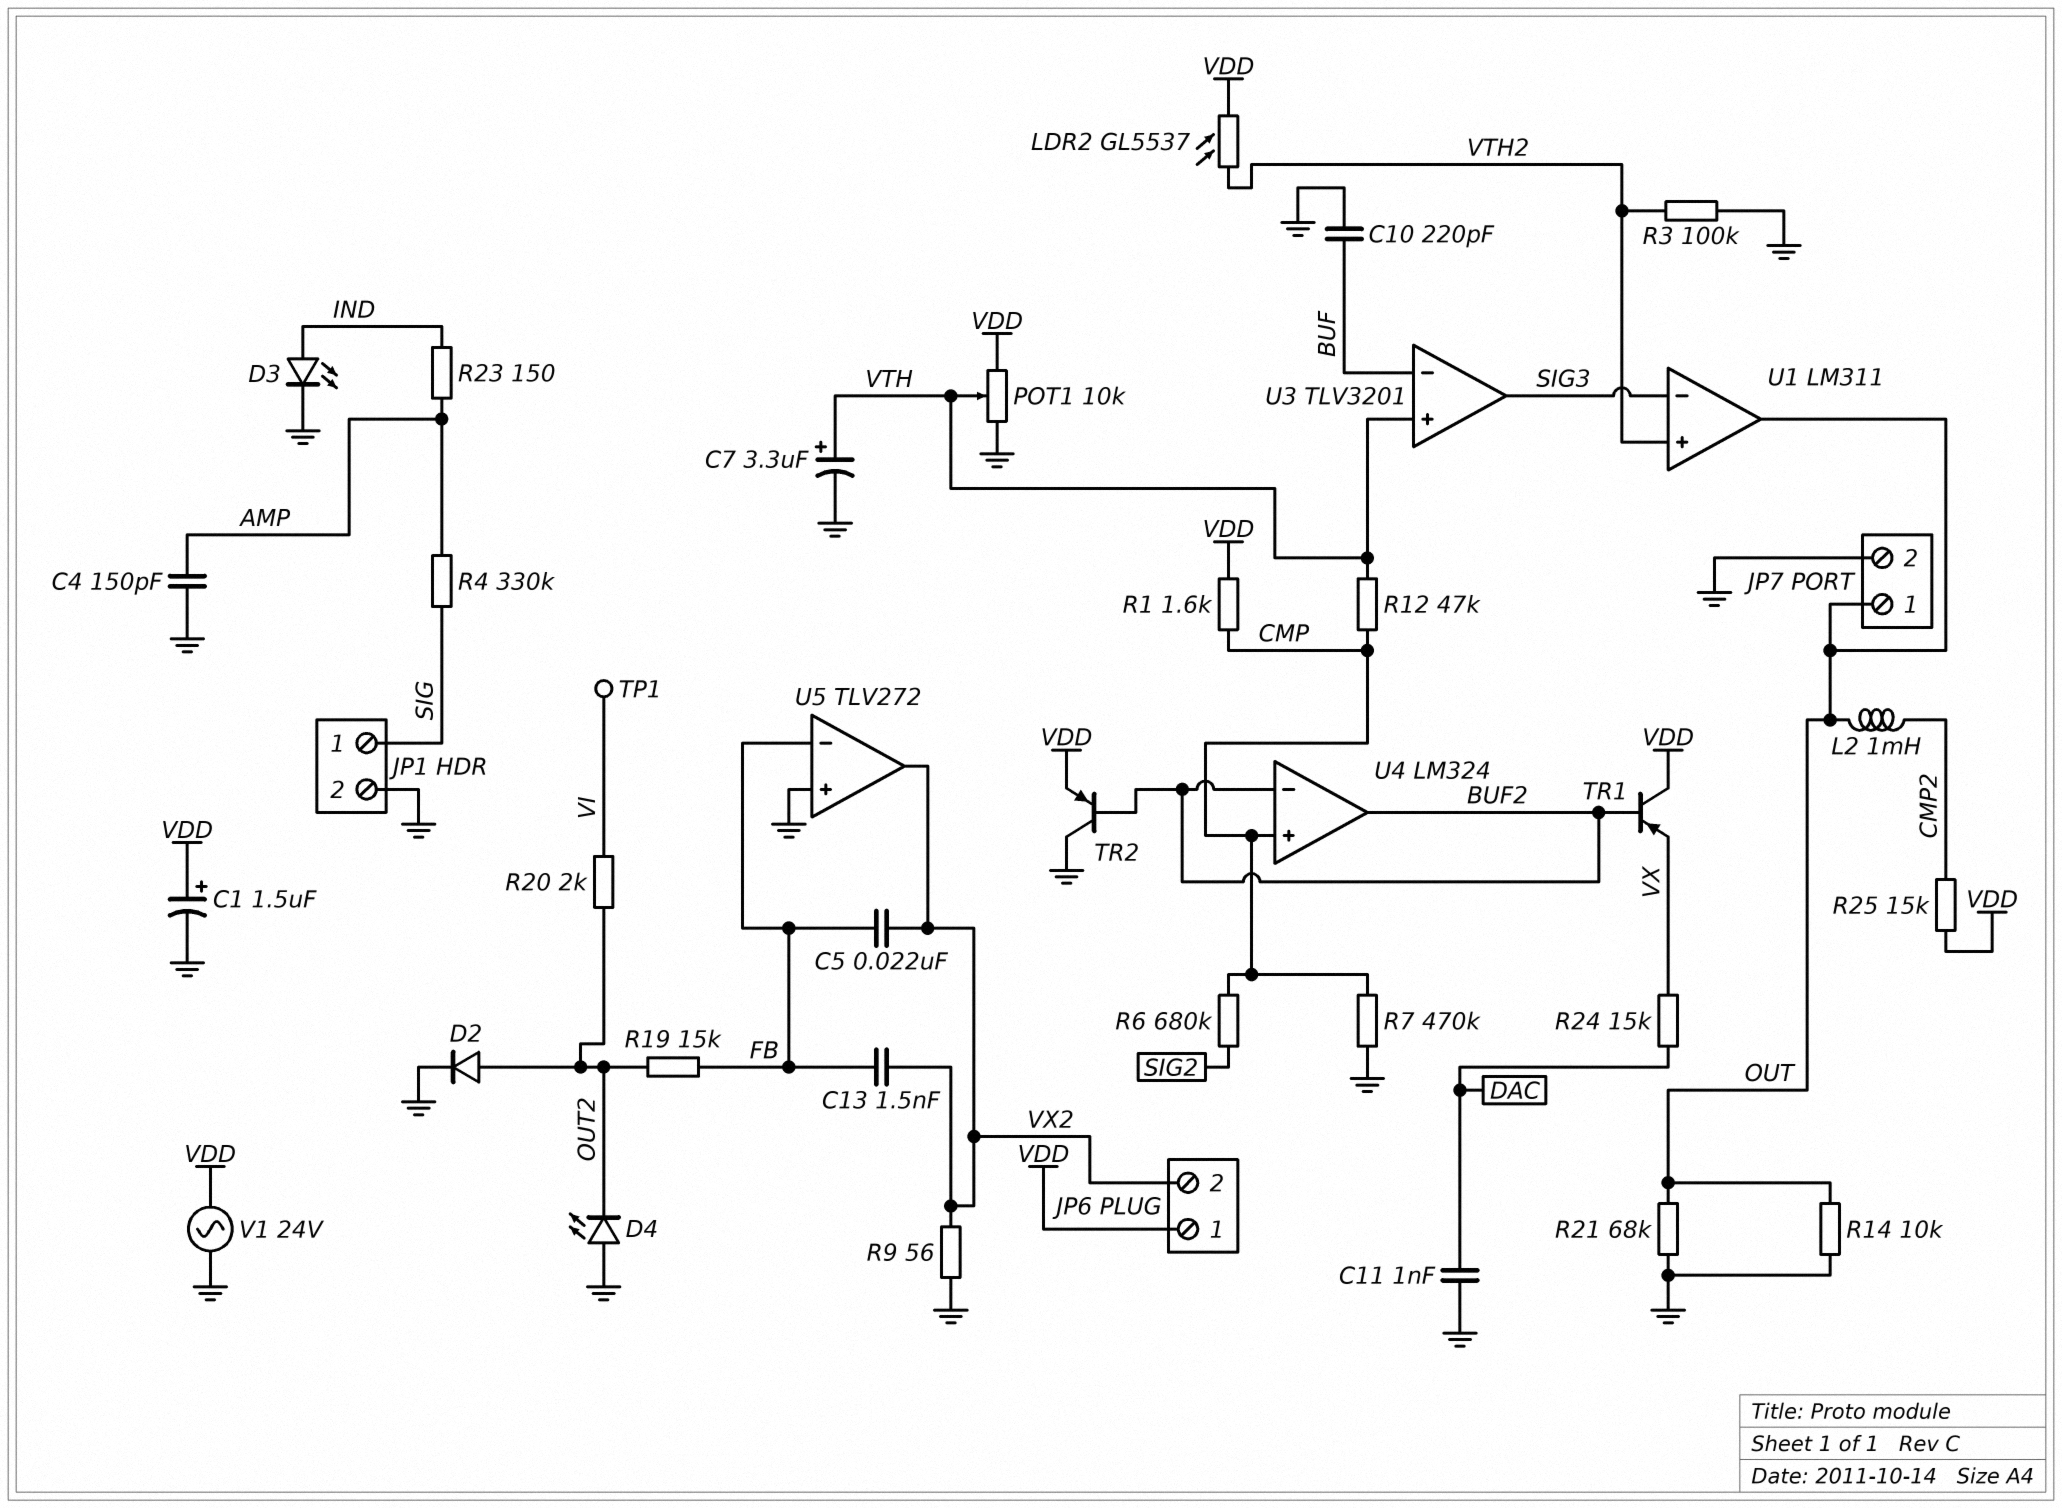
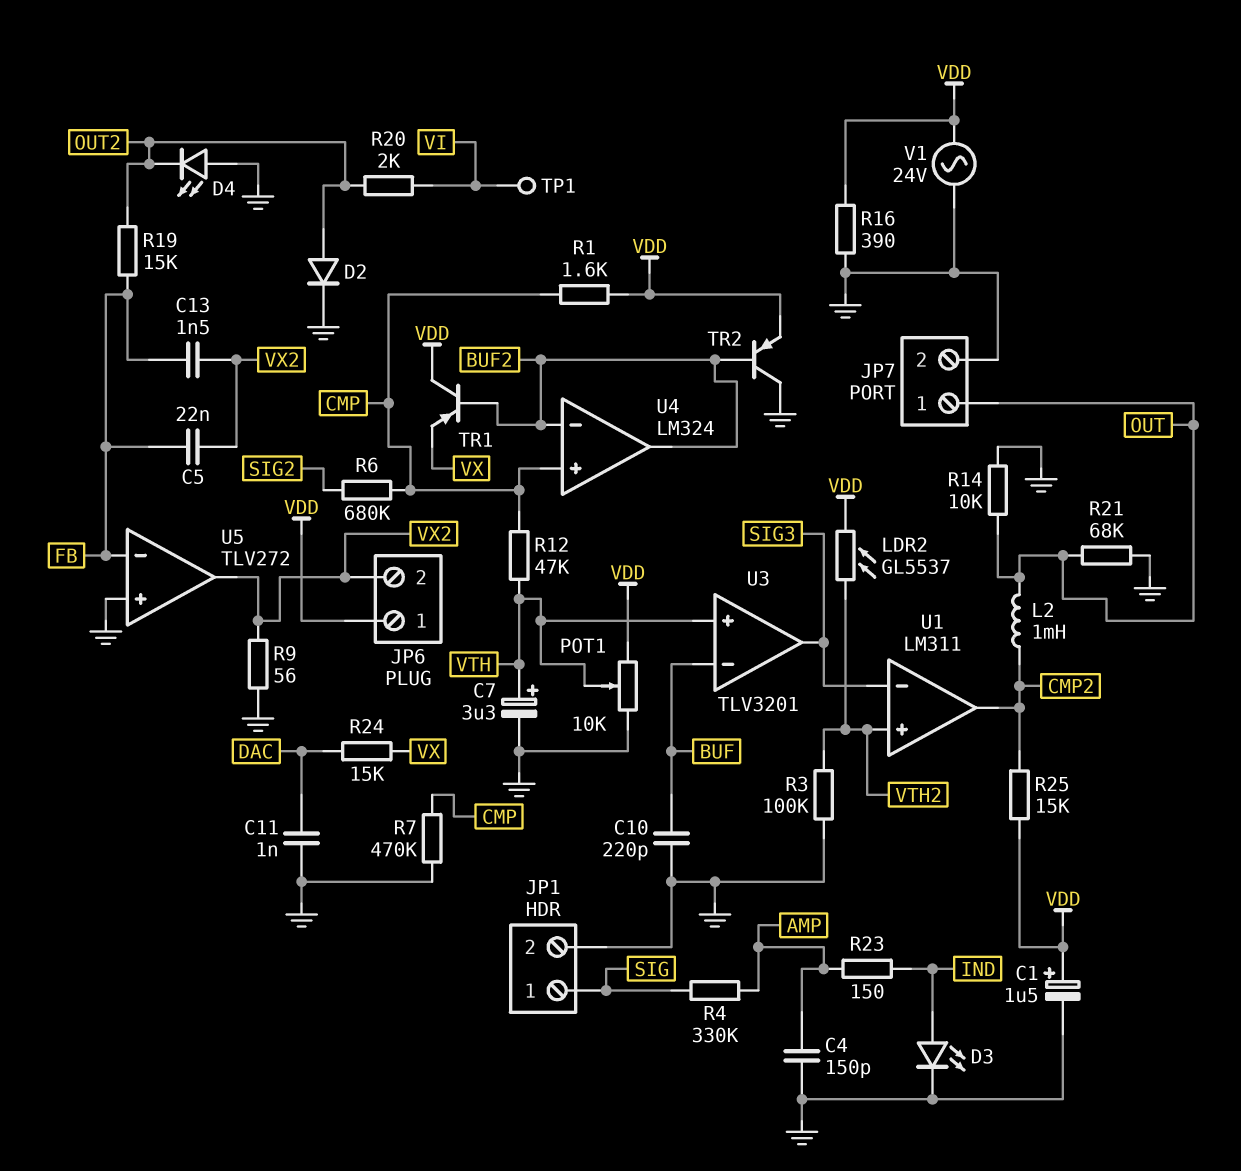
R16: none -> 390 (GND, VDD)
U1 pin out: OUT -> CMP2

